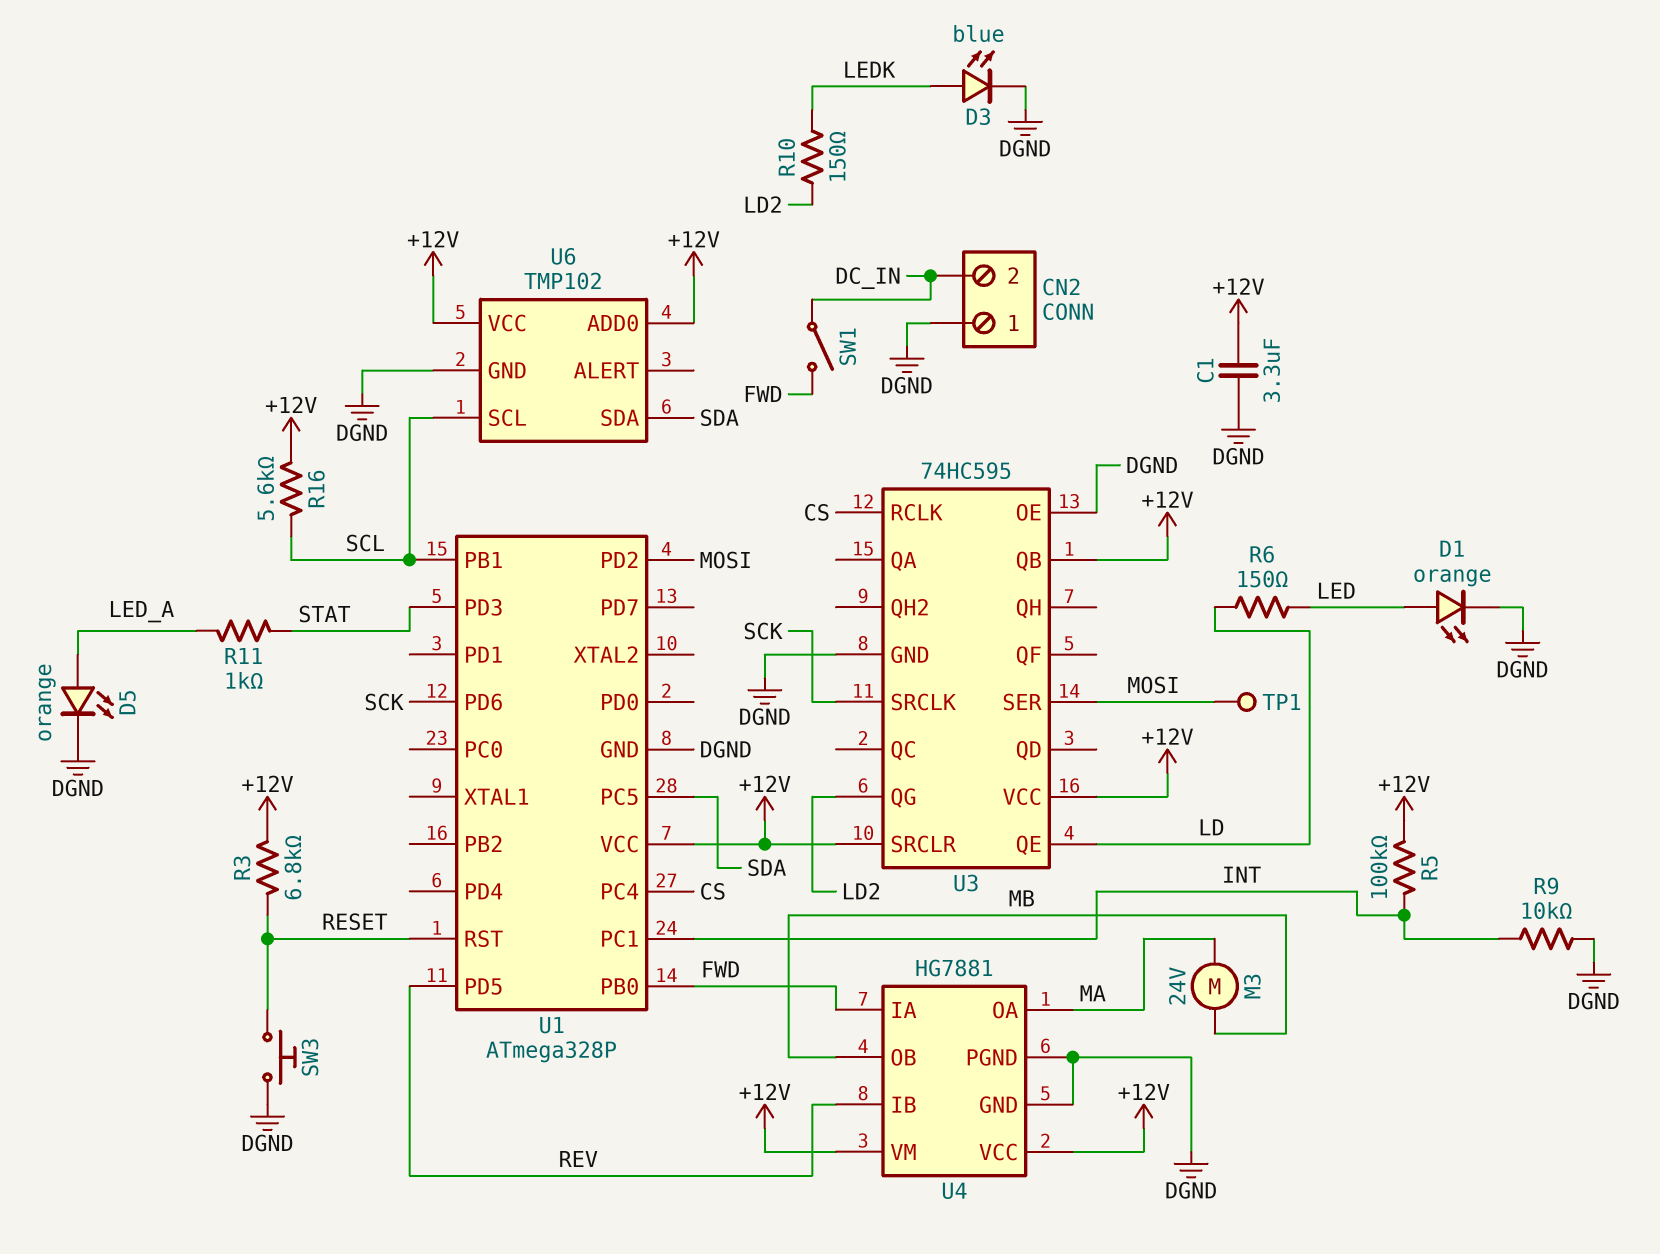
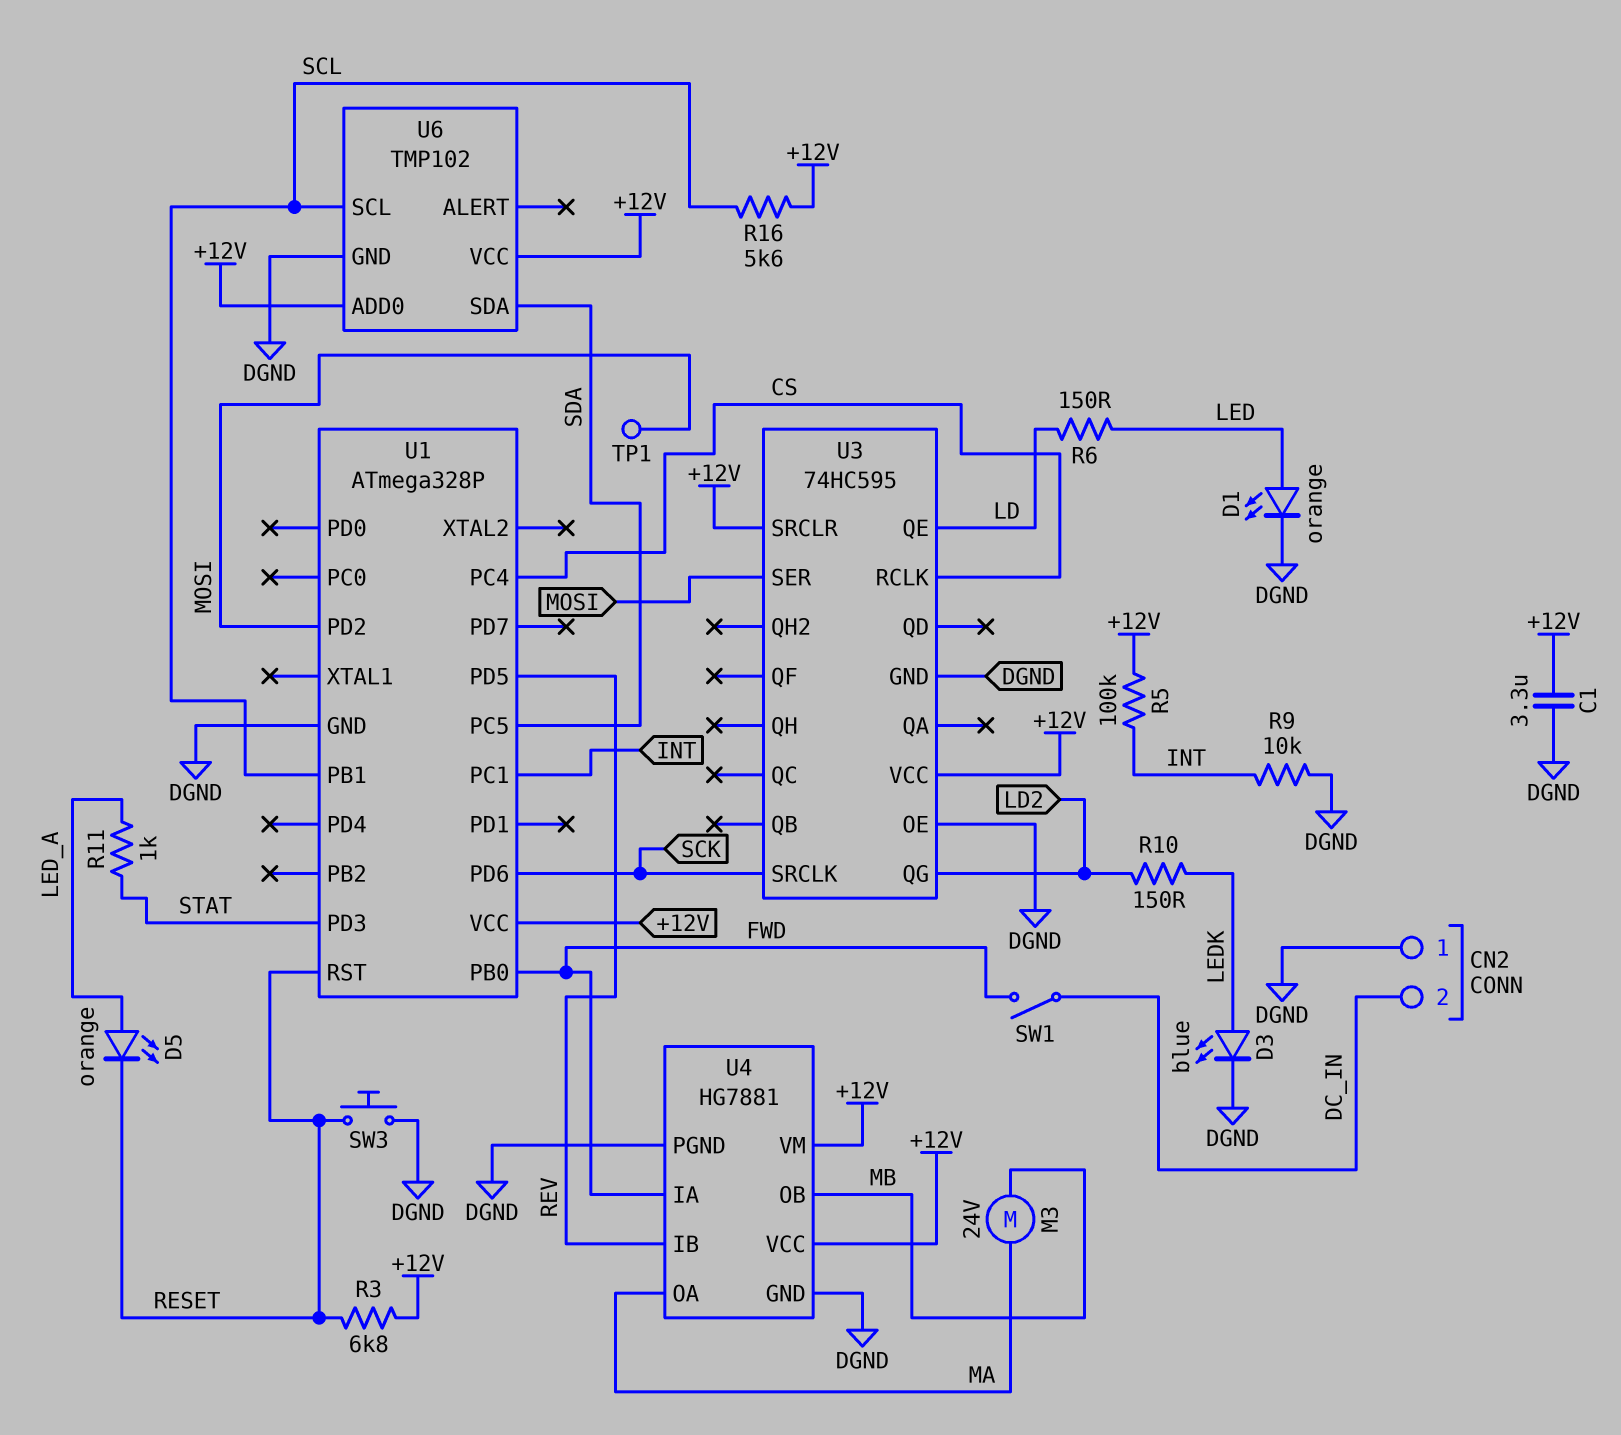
D5: LED orange (A LED_A, K DGND) -> LED orange (A LED_A, K RESET)
U3 pin QB: +12V -> none

